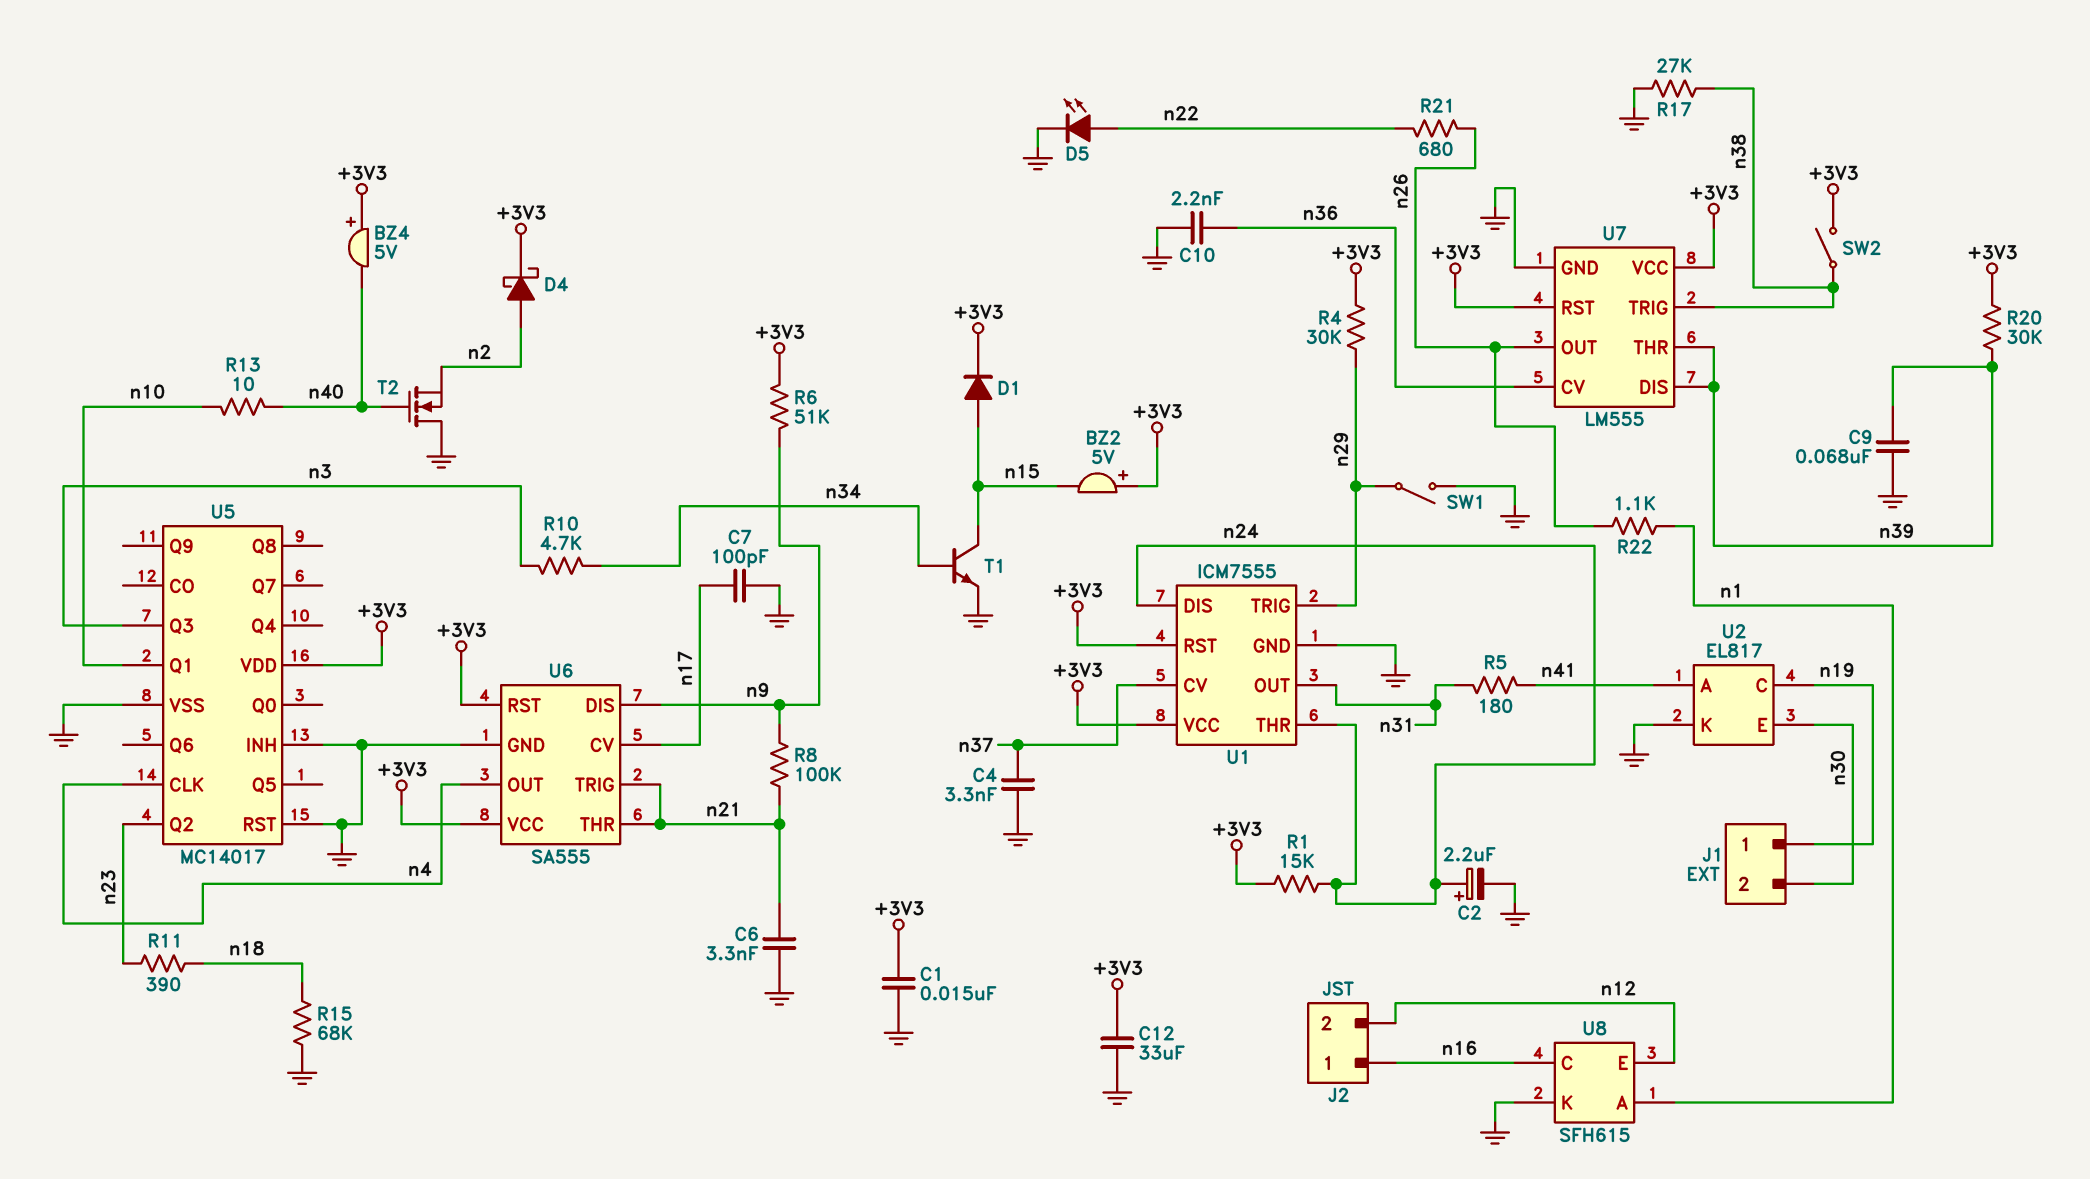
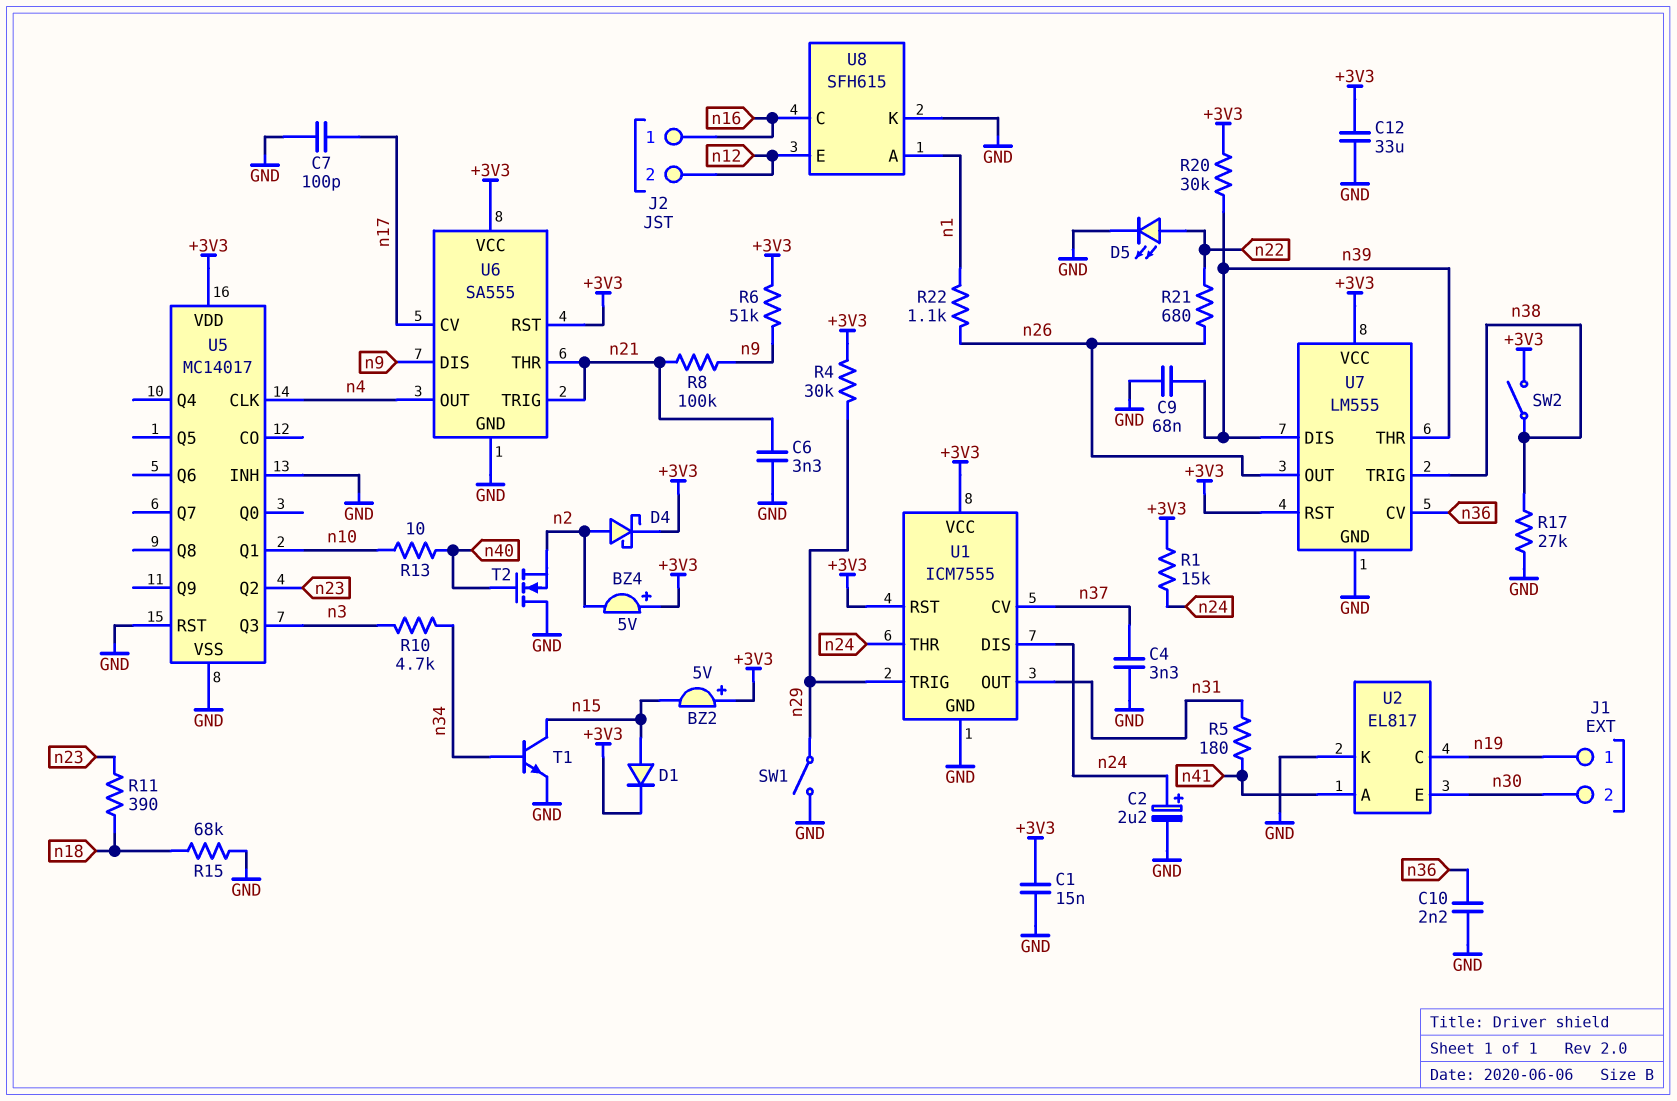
BZ4: buzzer 5V (plus +3V3, minus n40) -> buzzer 5V (plus +3V3, minus n2)

